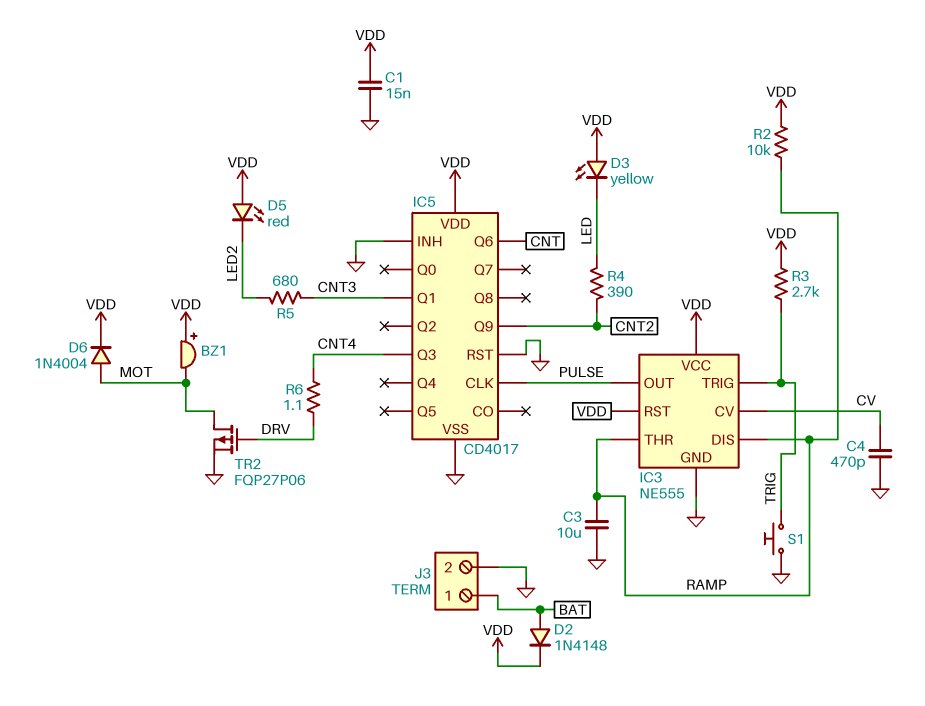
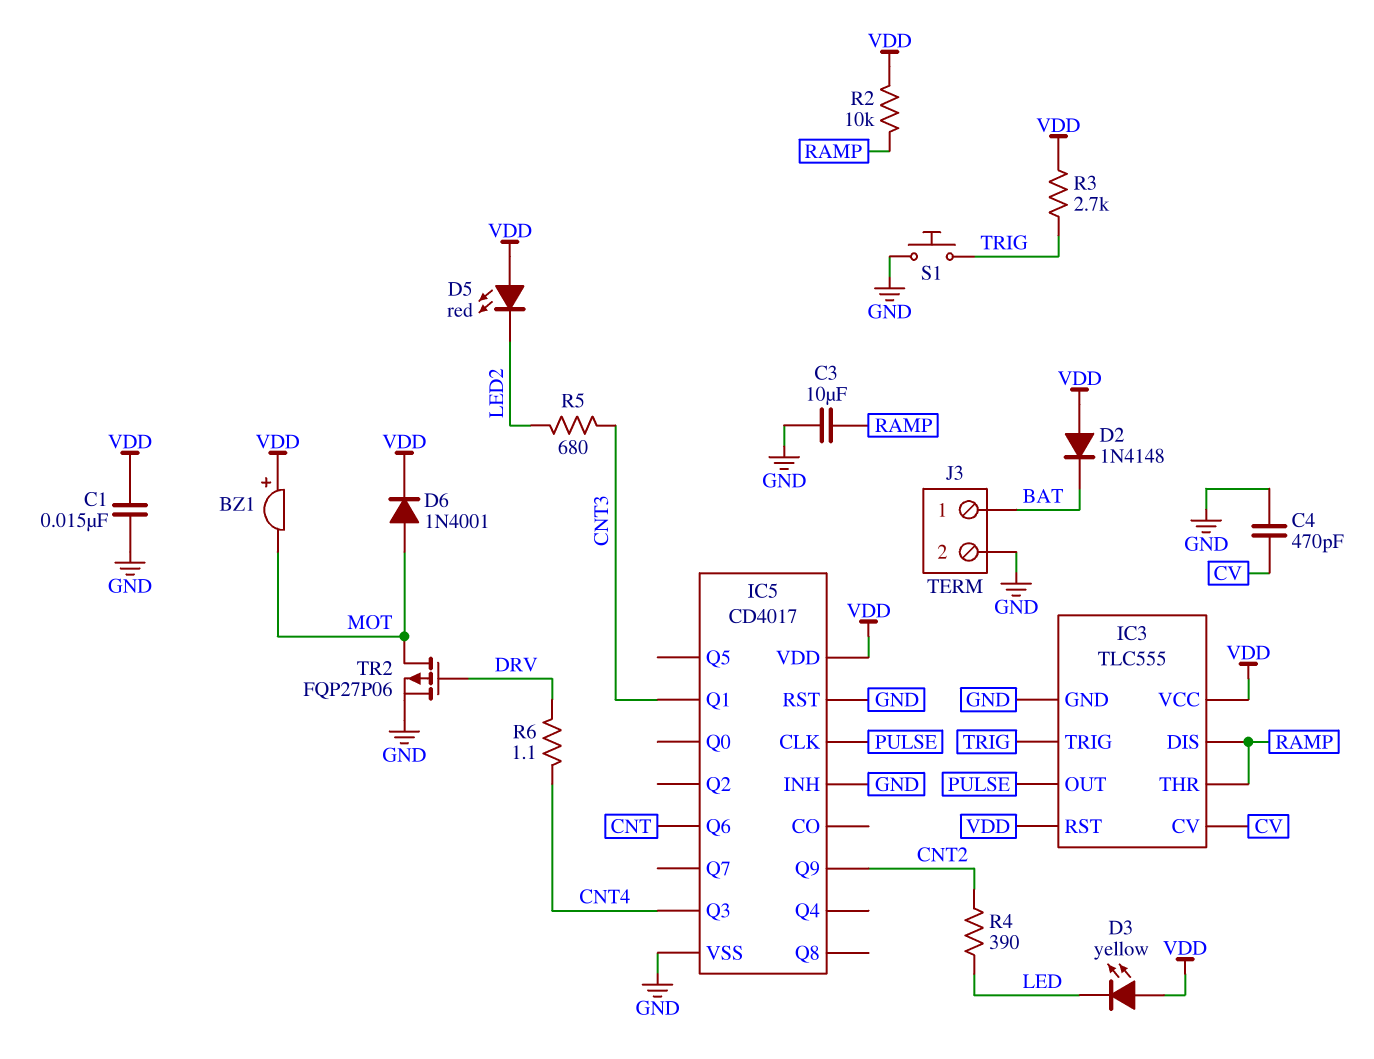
D2: diode 1N4148 (A BAT, K VDD) -> diode 1N4148 (A VDD, K BAT)
D6: diode 1N4004 (A MOT, K VDD) -> diode 1N4001 (A MOT, K VDD)
IC3: NE555 -> TLC555

